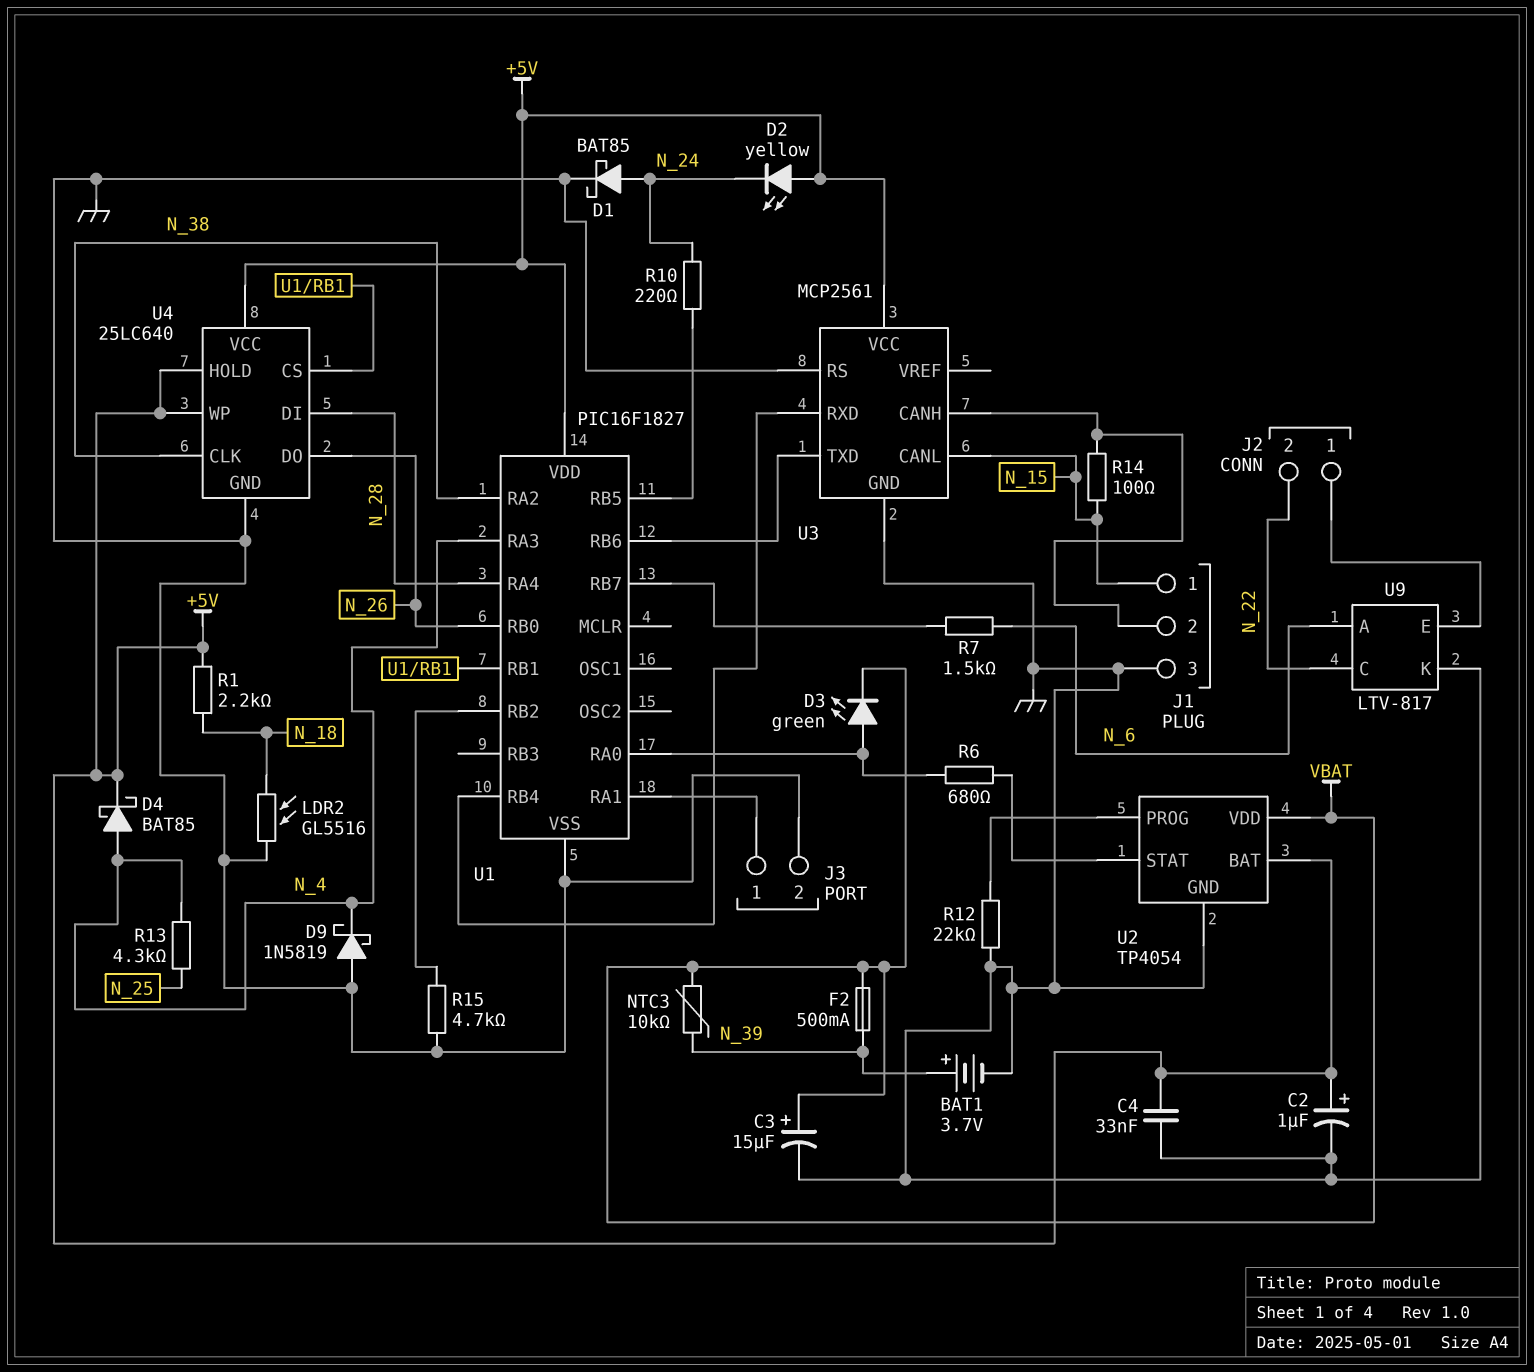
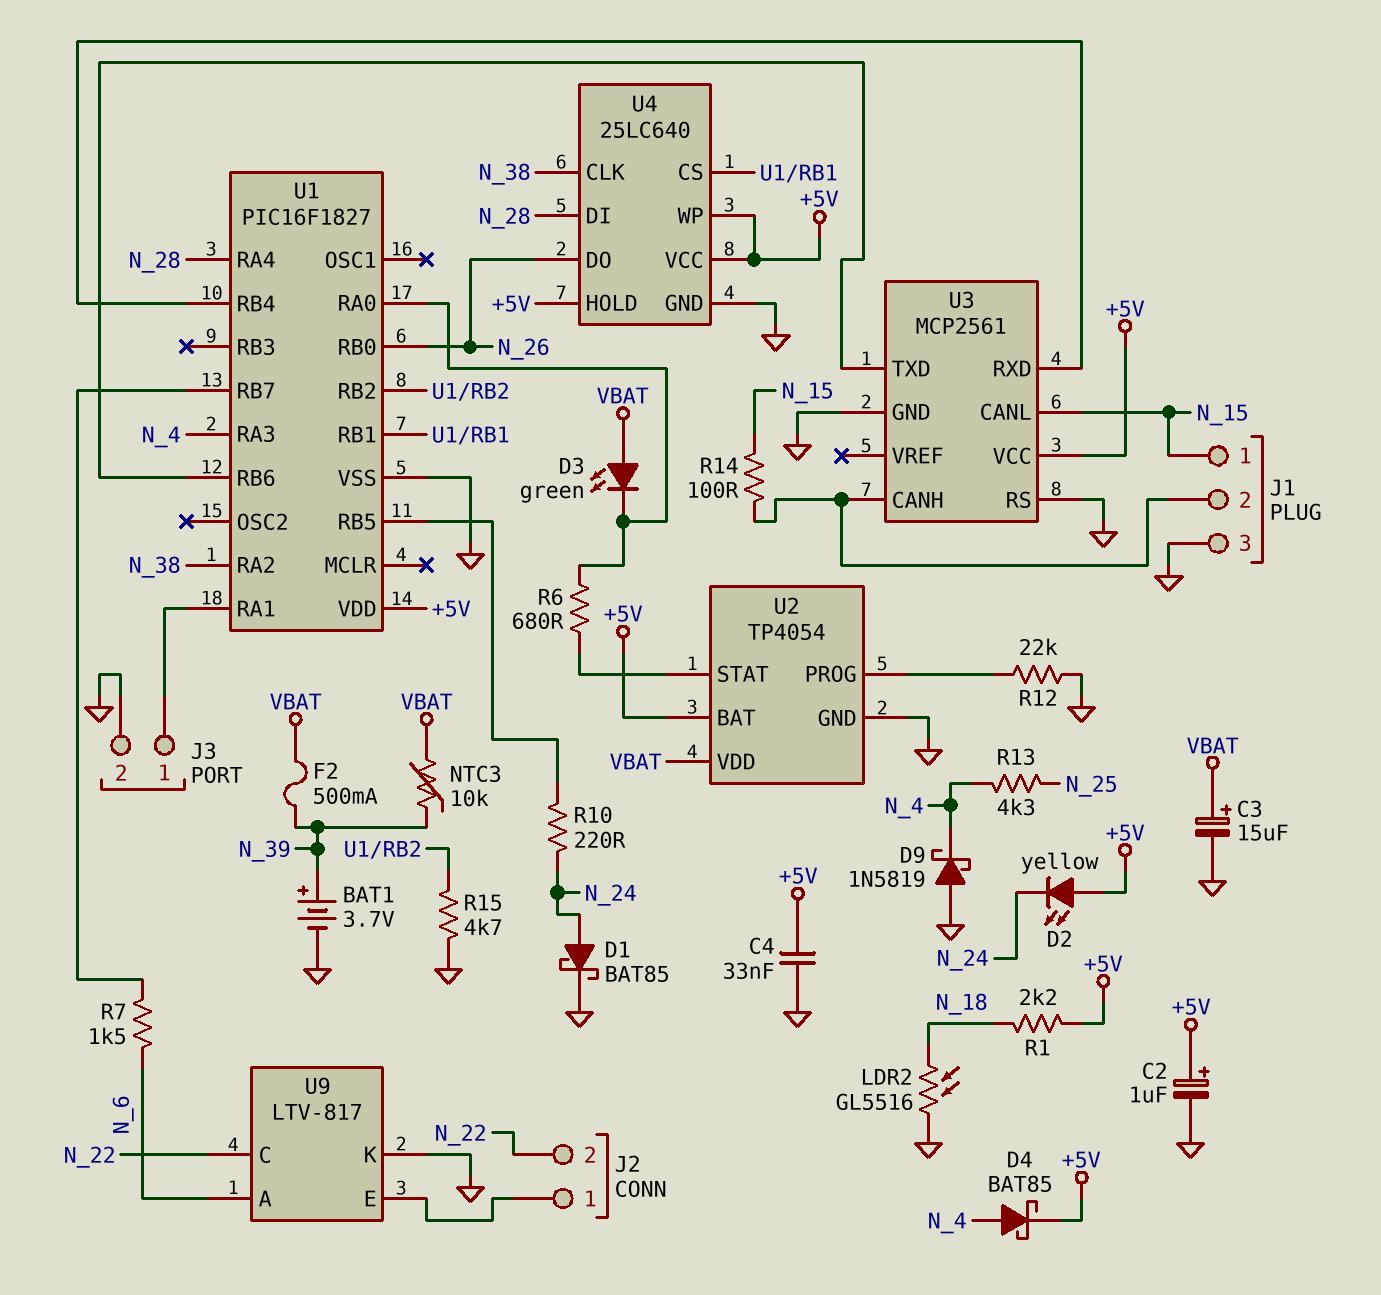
D3: LED green (A U1/RA0, K VBAT) -> LED green (A VBAT, K U1/RA0)

